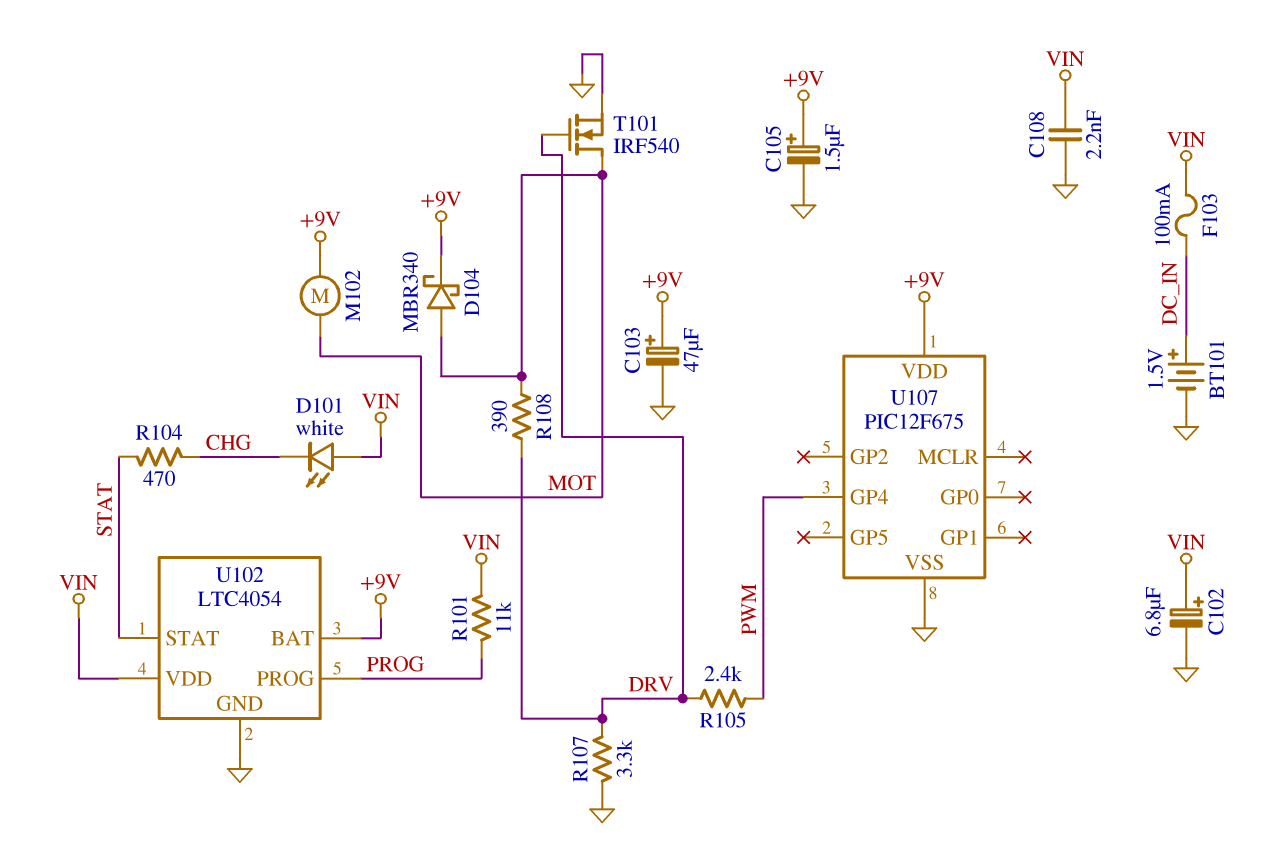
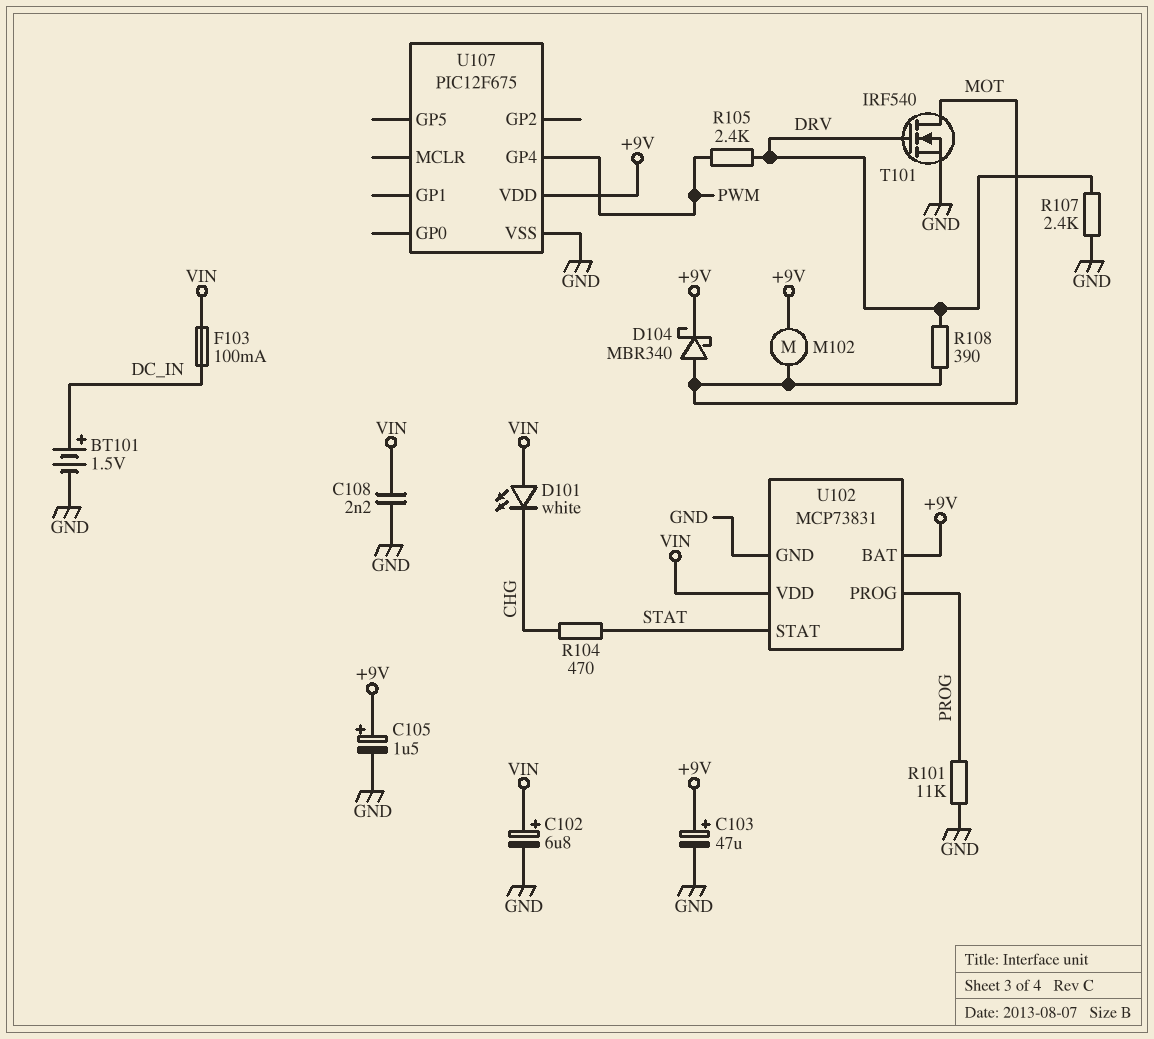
R101: 11k (PROG, VIN) -> 11k (GND, PROG)
R107: 3.3k (DRV, GND) -> 2.4k (DRV, GND)
U102: LTC4054 -> MCP73831

